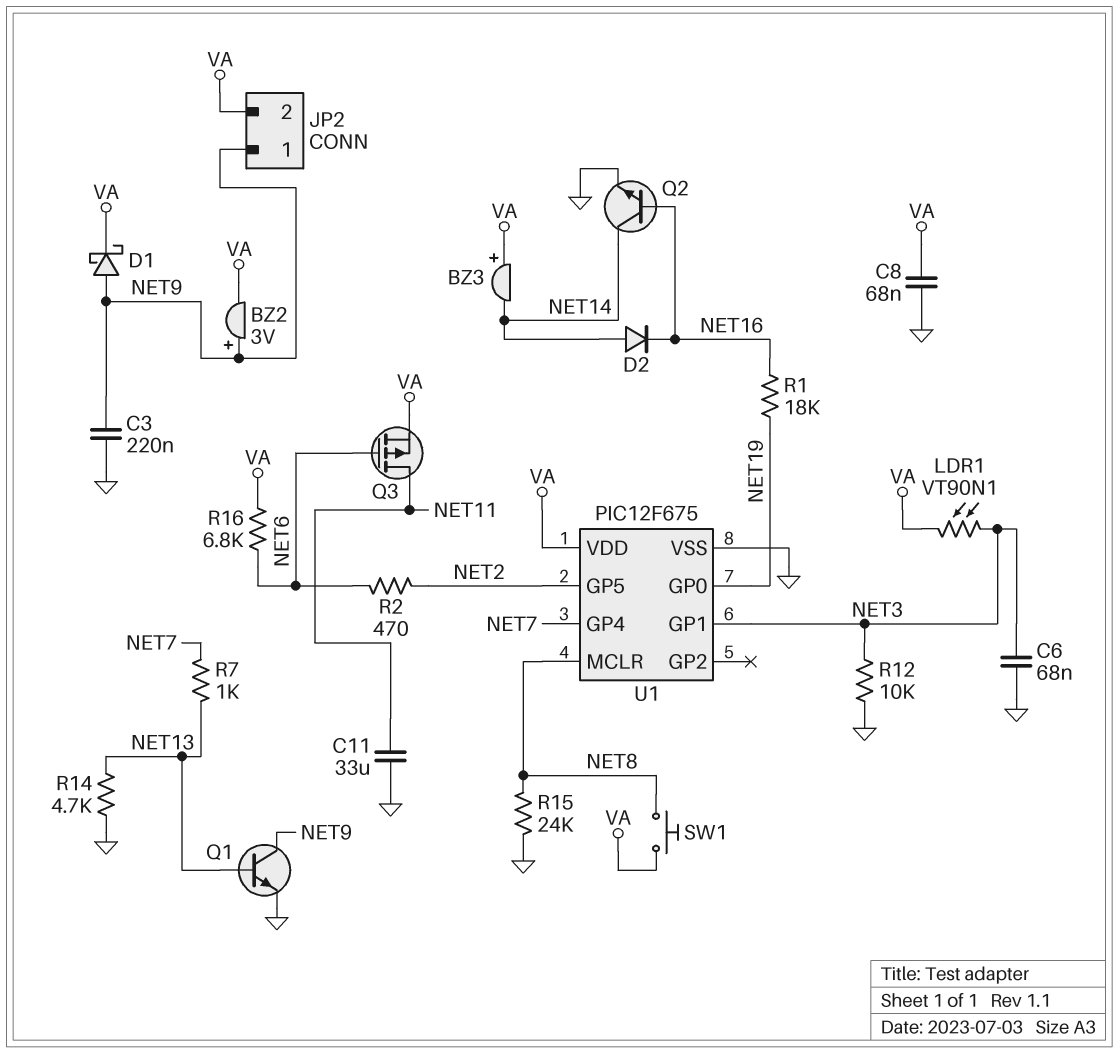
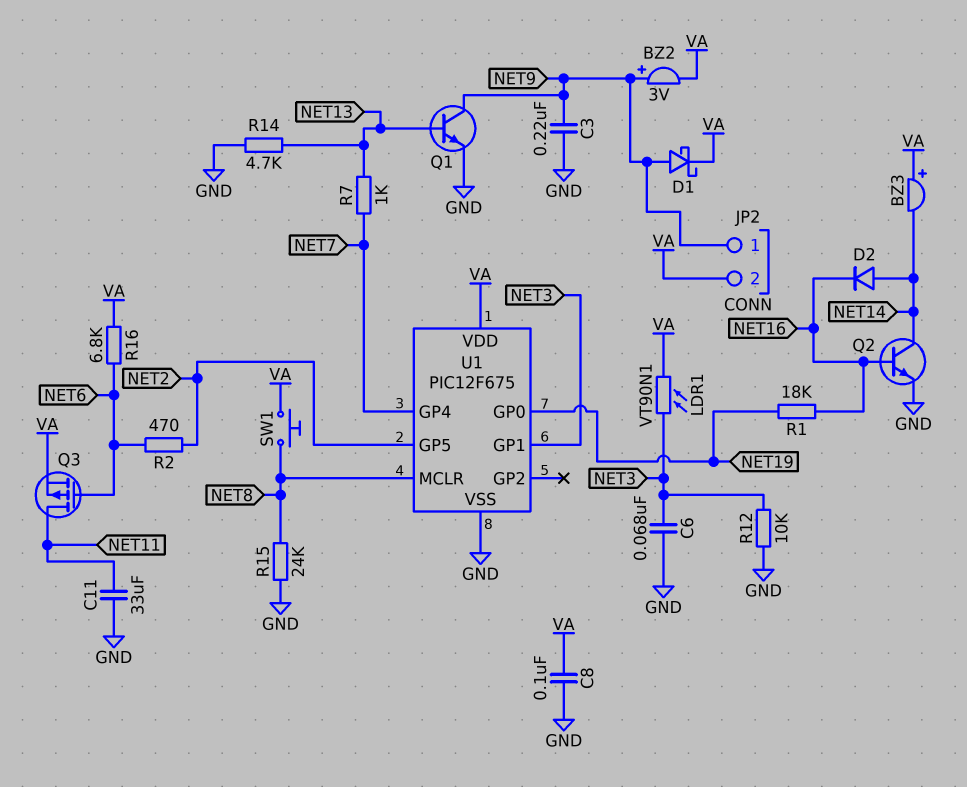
C8: 68nF (GND, VA) -> 100nF (GND, VA)

